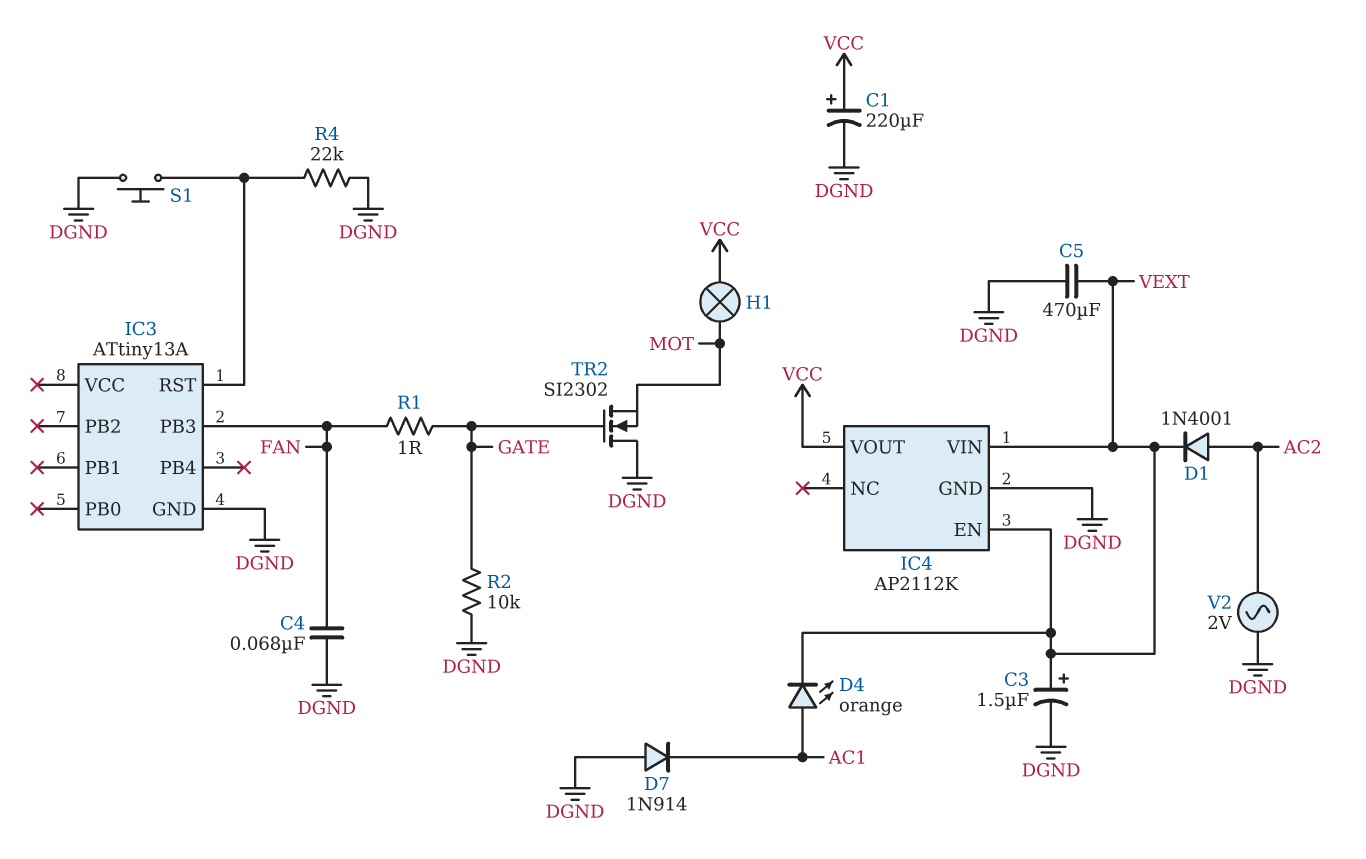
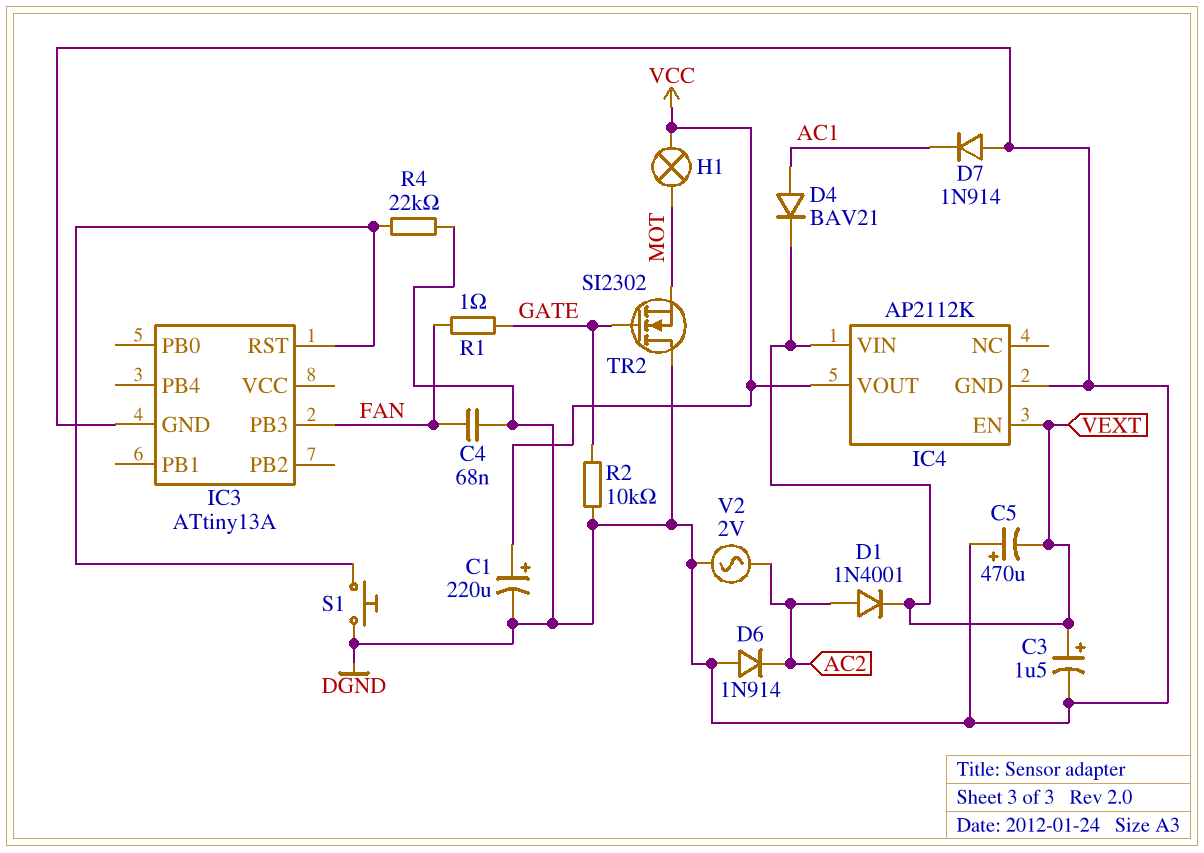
C5: 470uF (DGND, VEXT) -> 470uF (plus DGND, minus VEXT)
D4: LED orange (A AC1, K VEXT) -> diode BAV21 (A AC1, K VEXT)
D6: none -> diode 1N914 (A DGND, K AC2)

